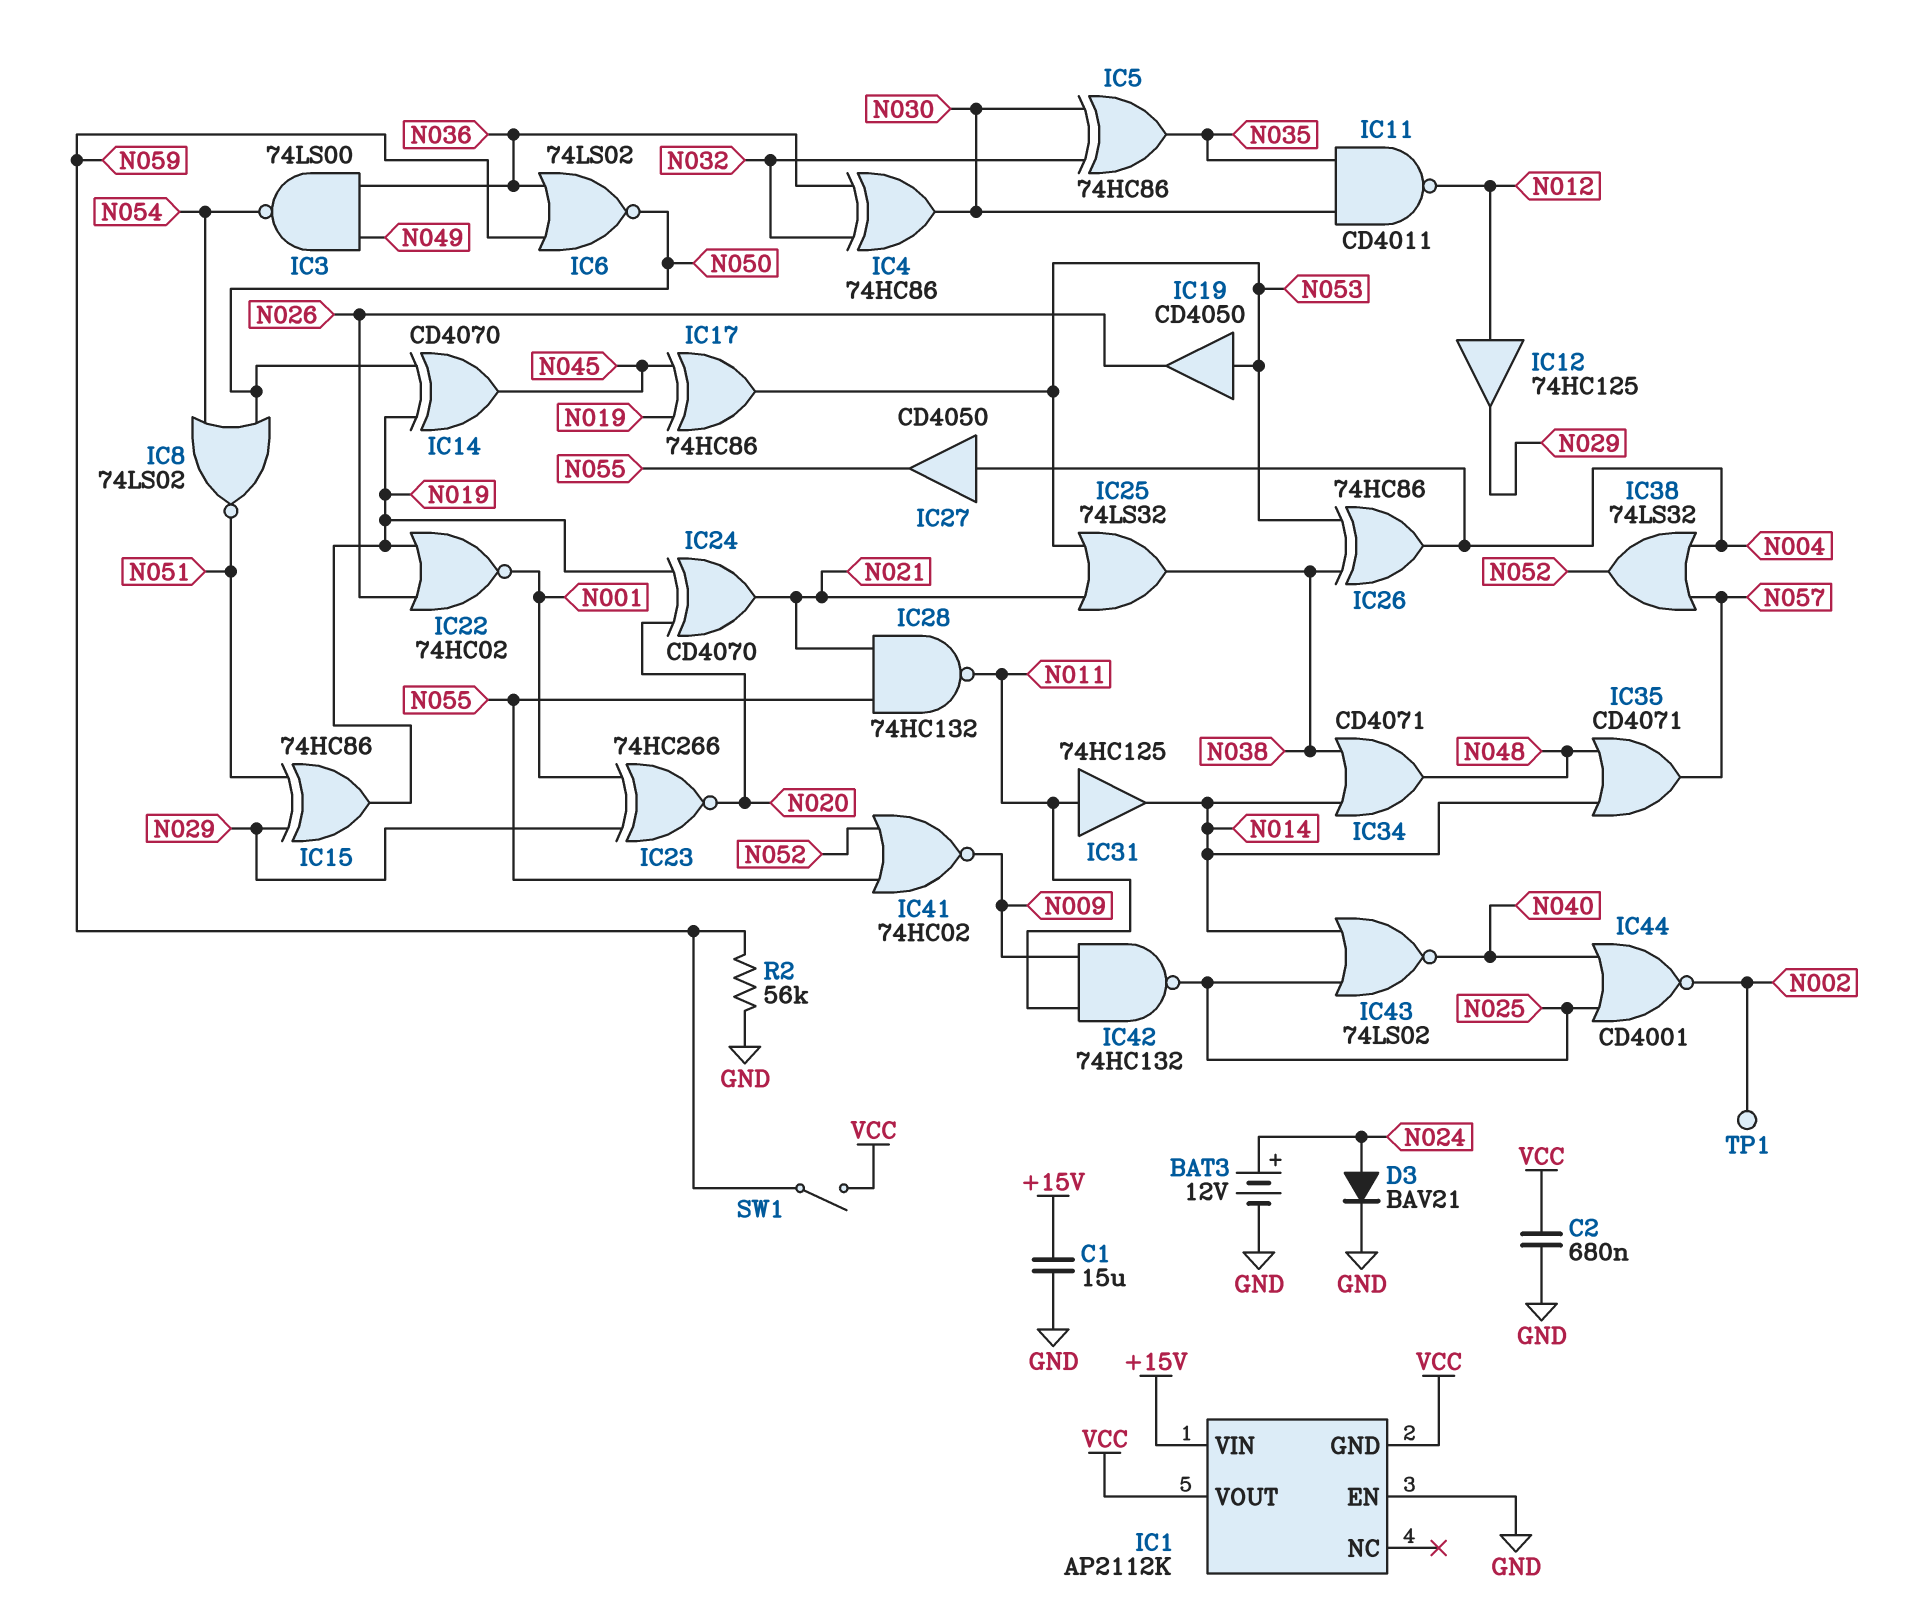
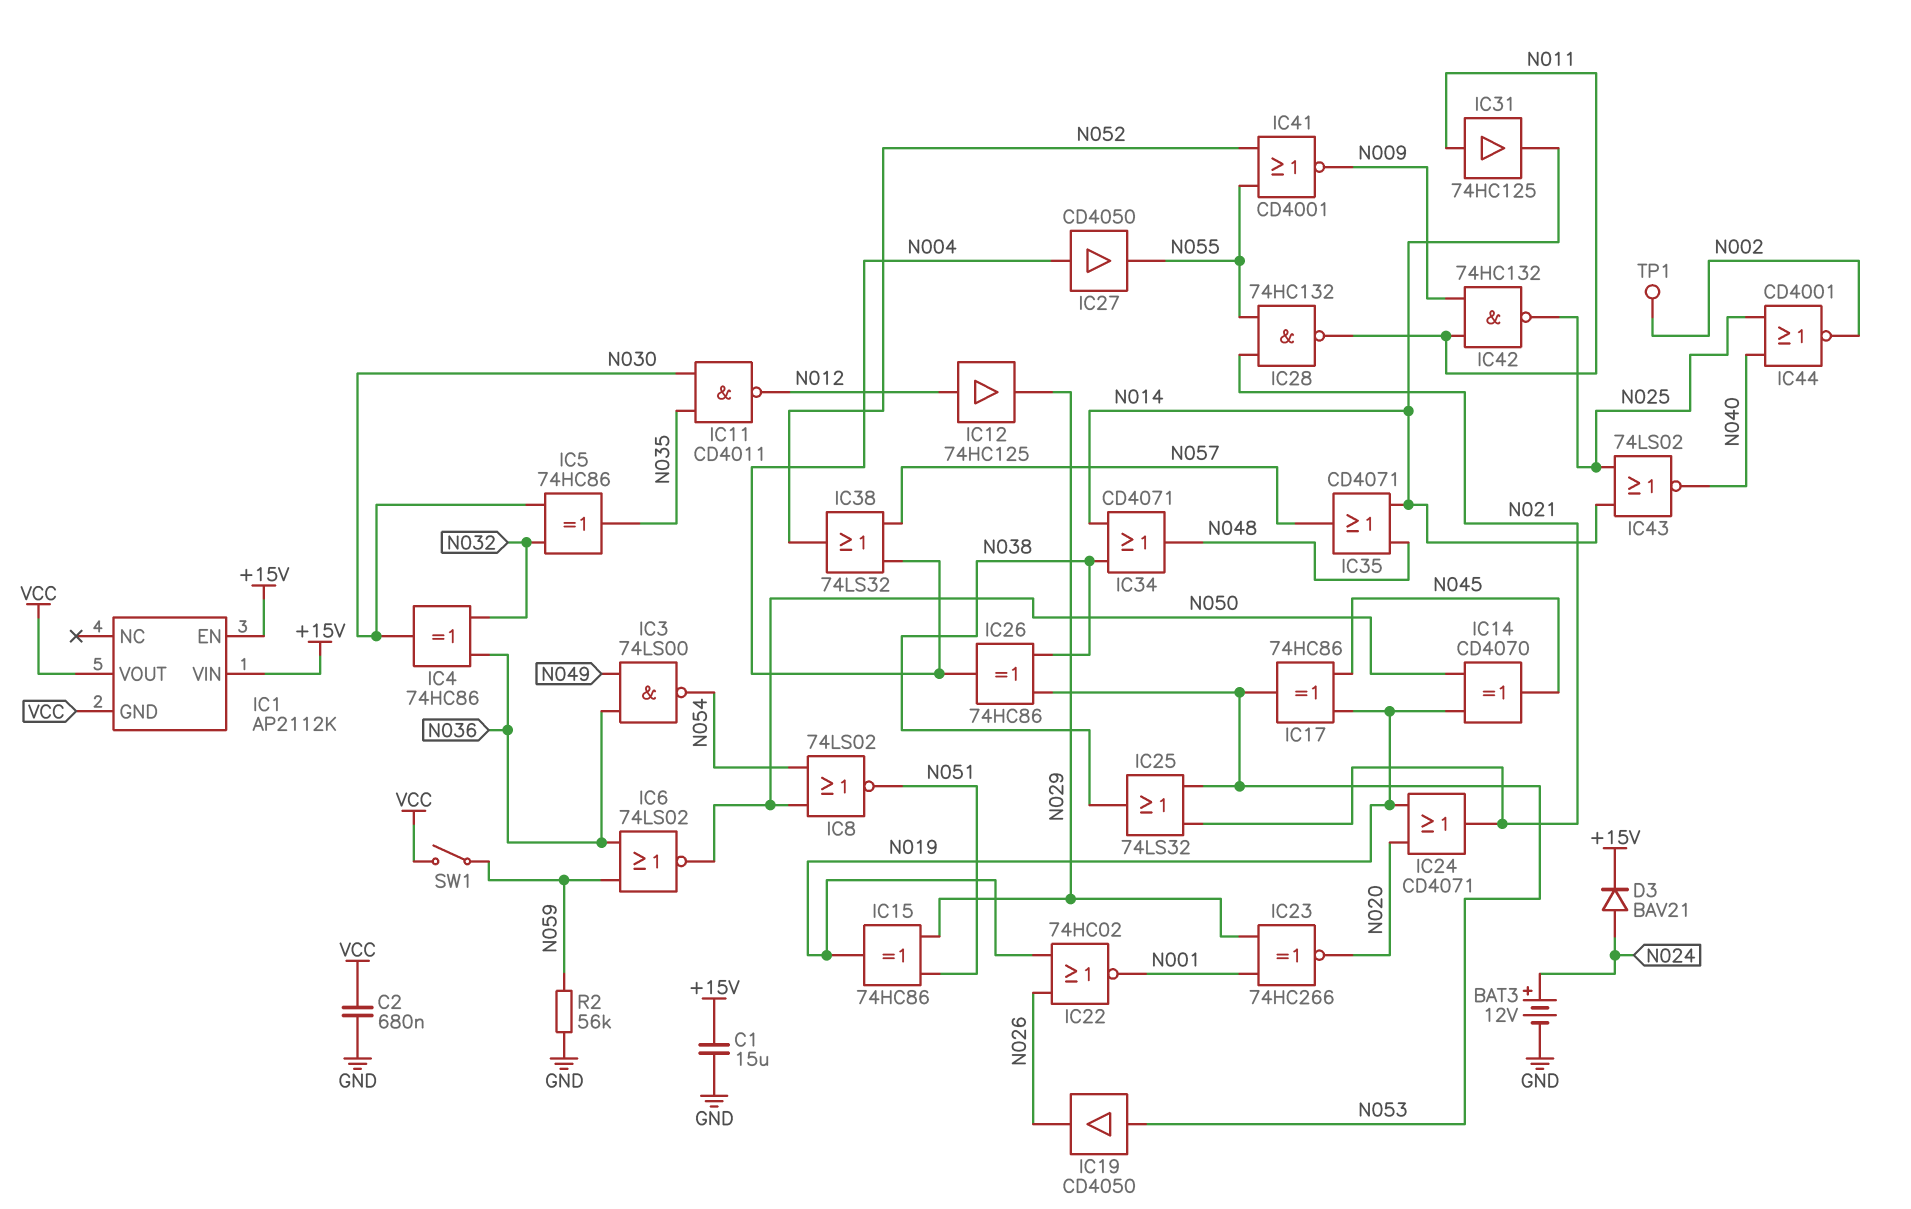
D3: diode BAV21 (A N024, K GND) -> diode BAV21 (A N024, K +15V)
IC1 pin EN: GND -> +15V
IC24: XOR CD4070 (in N019, in N020, out N021) -> OR CD4071 (in N019, in N020, out N021)
IC41: NOR 74HC02 (in N052, in N055, out N009) -> NOR CD4001 (in N052, in N055, out N009)

